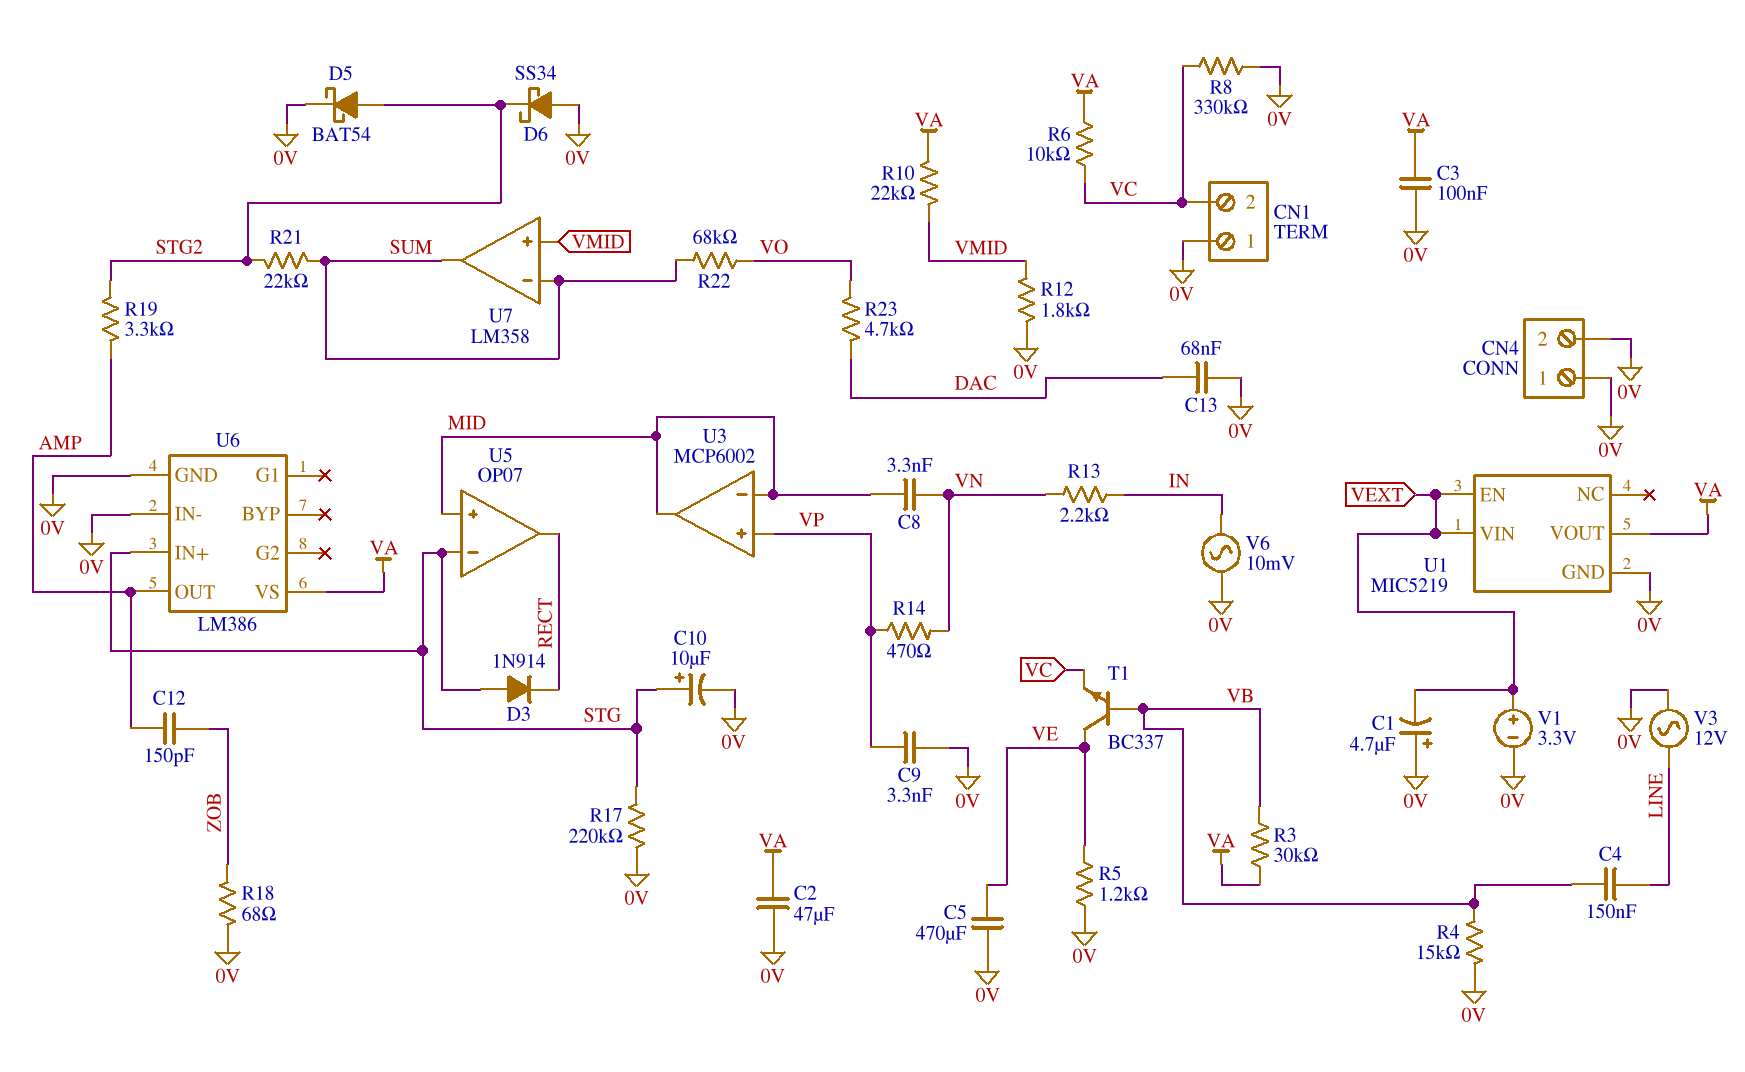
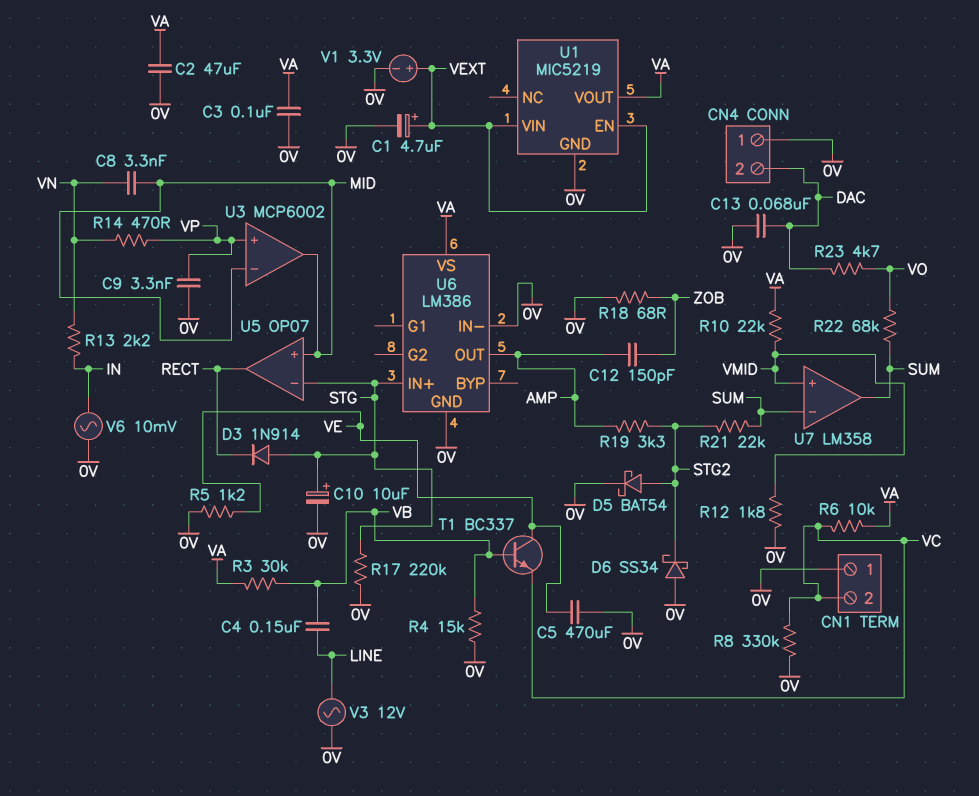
C1: 4.7uF (plus 0V, minus VEXT) -> 4.7uF (plus VEXT, minus 0V)
CN4 pin 2: 0V -> DAC

